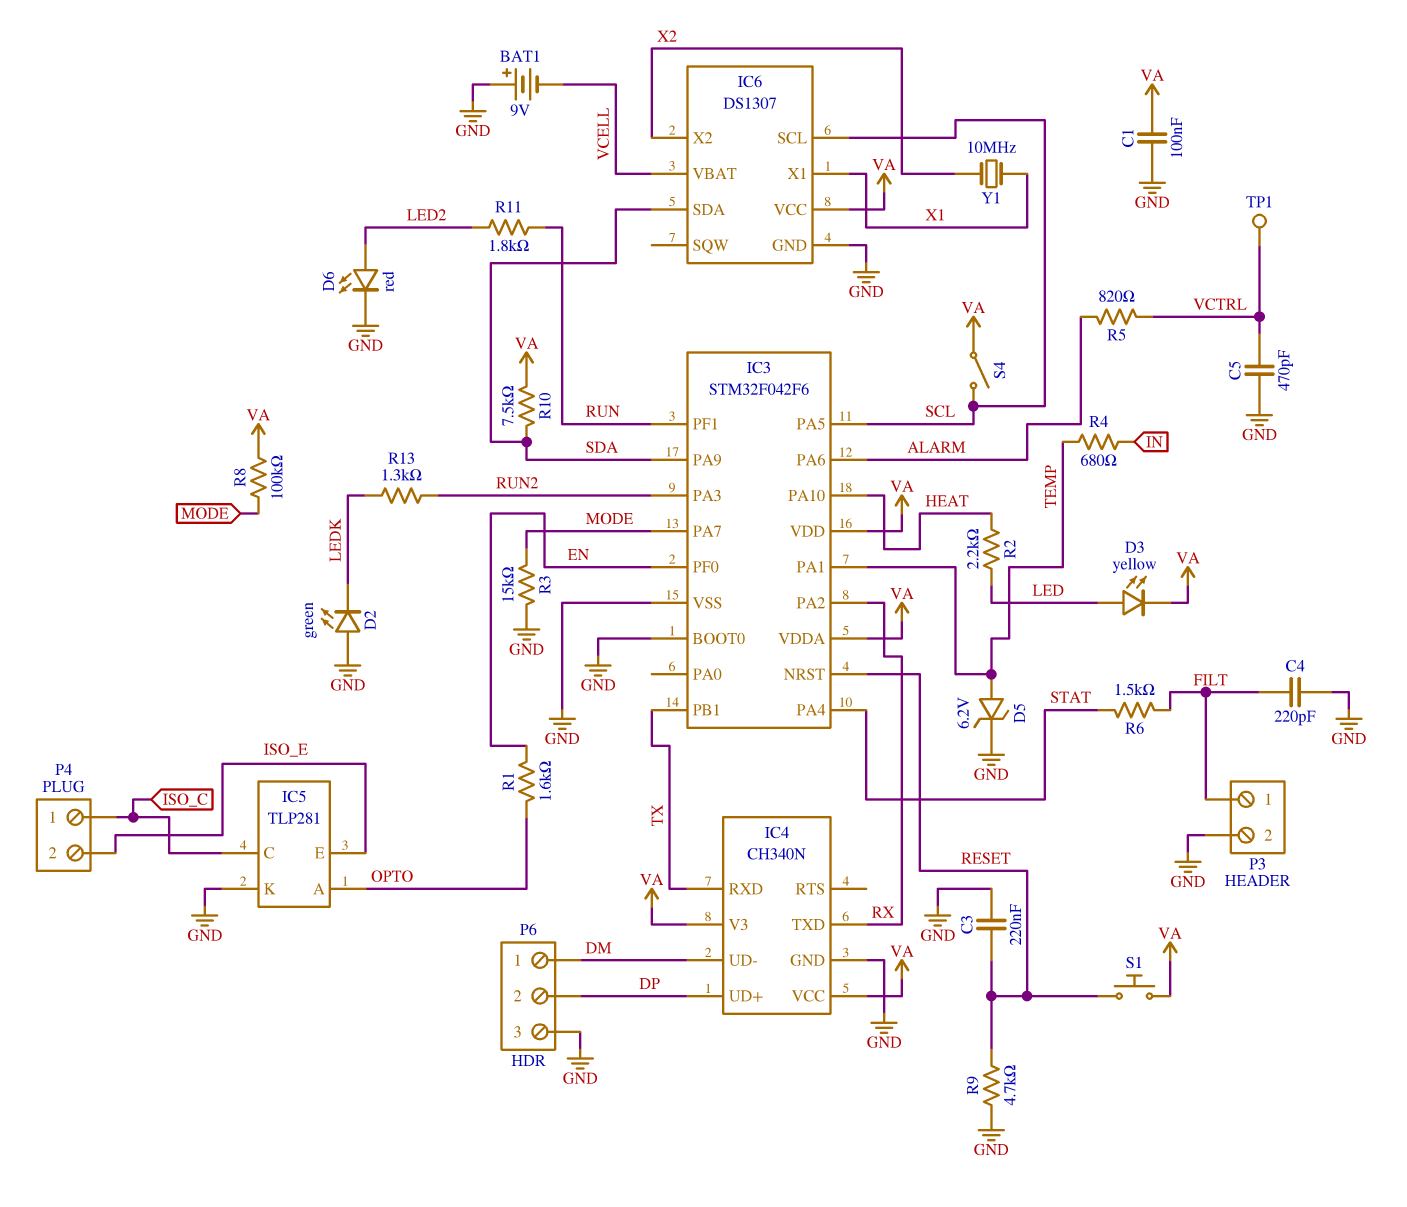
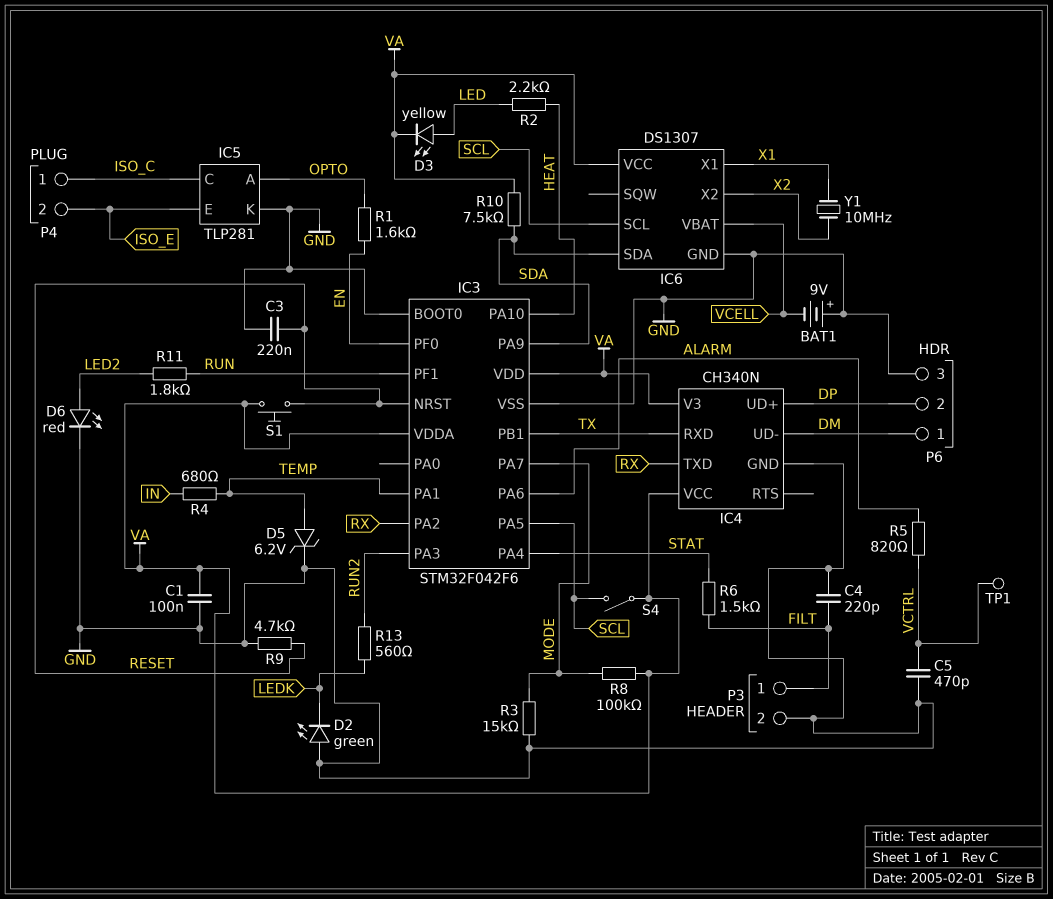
R13: 1.3k (LEDK, RUN2) -> 560 (LEDK, RUN2)

